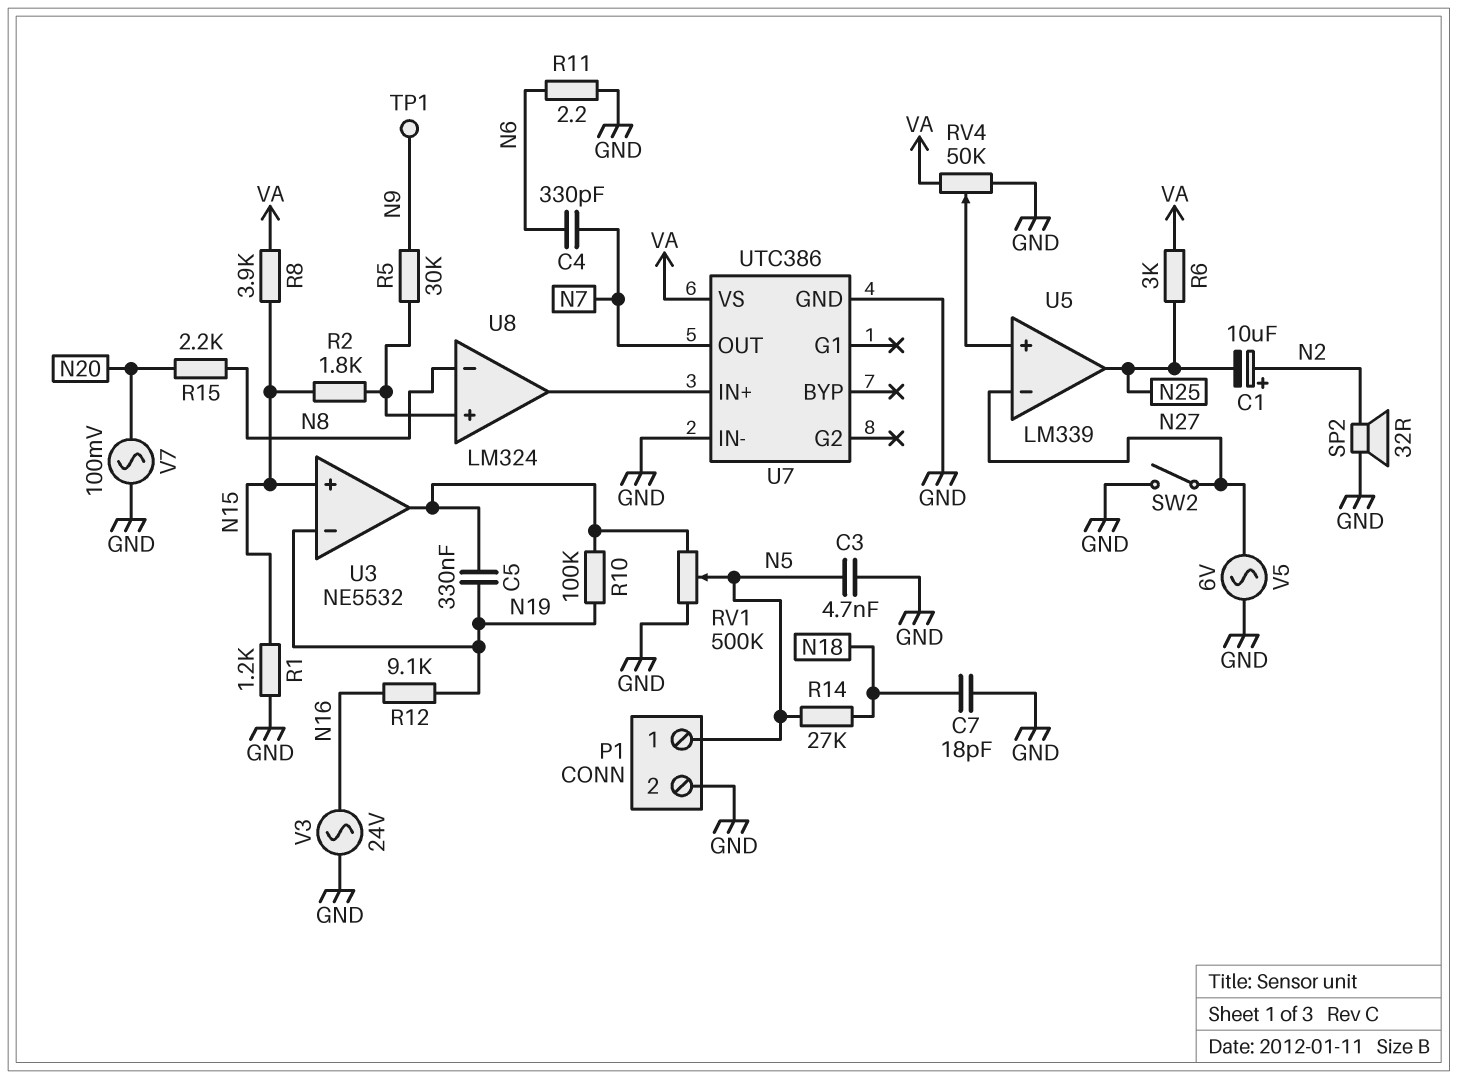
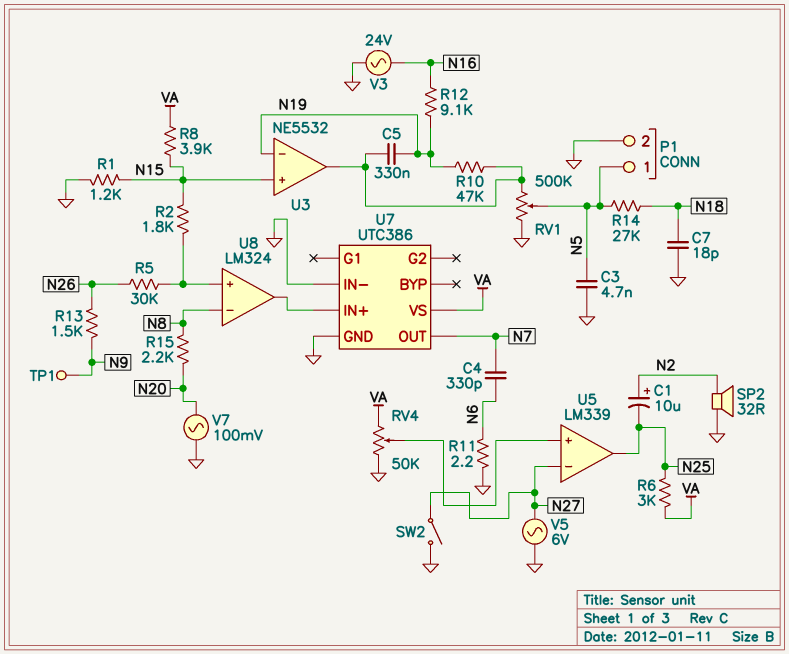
R5: 30k (N9, U8/in+) -> 30k (N26, U8/in+)
R10: 100k (N19, U3/out) -> 47k (N19, U3/out)
R13: none -> 1.5k (N9, N26)

